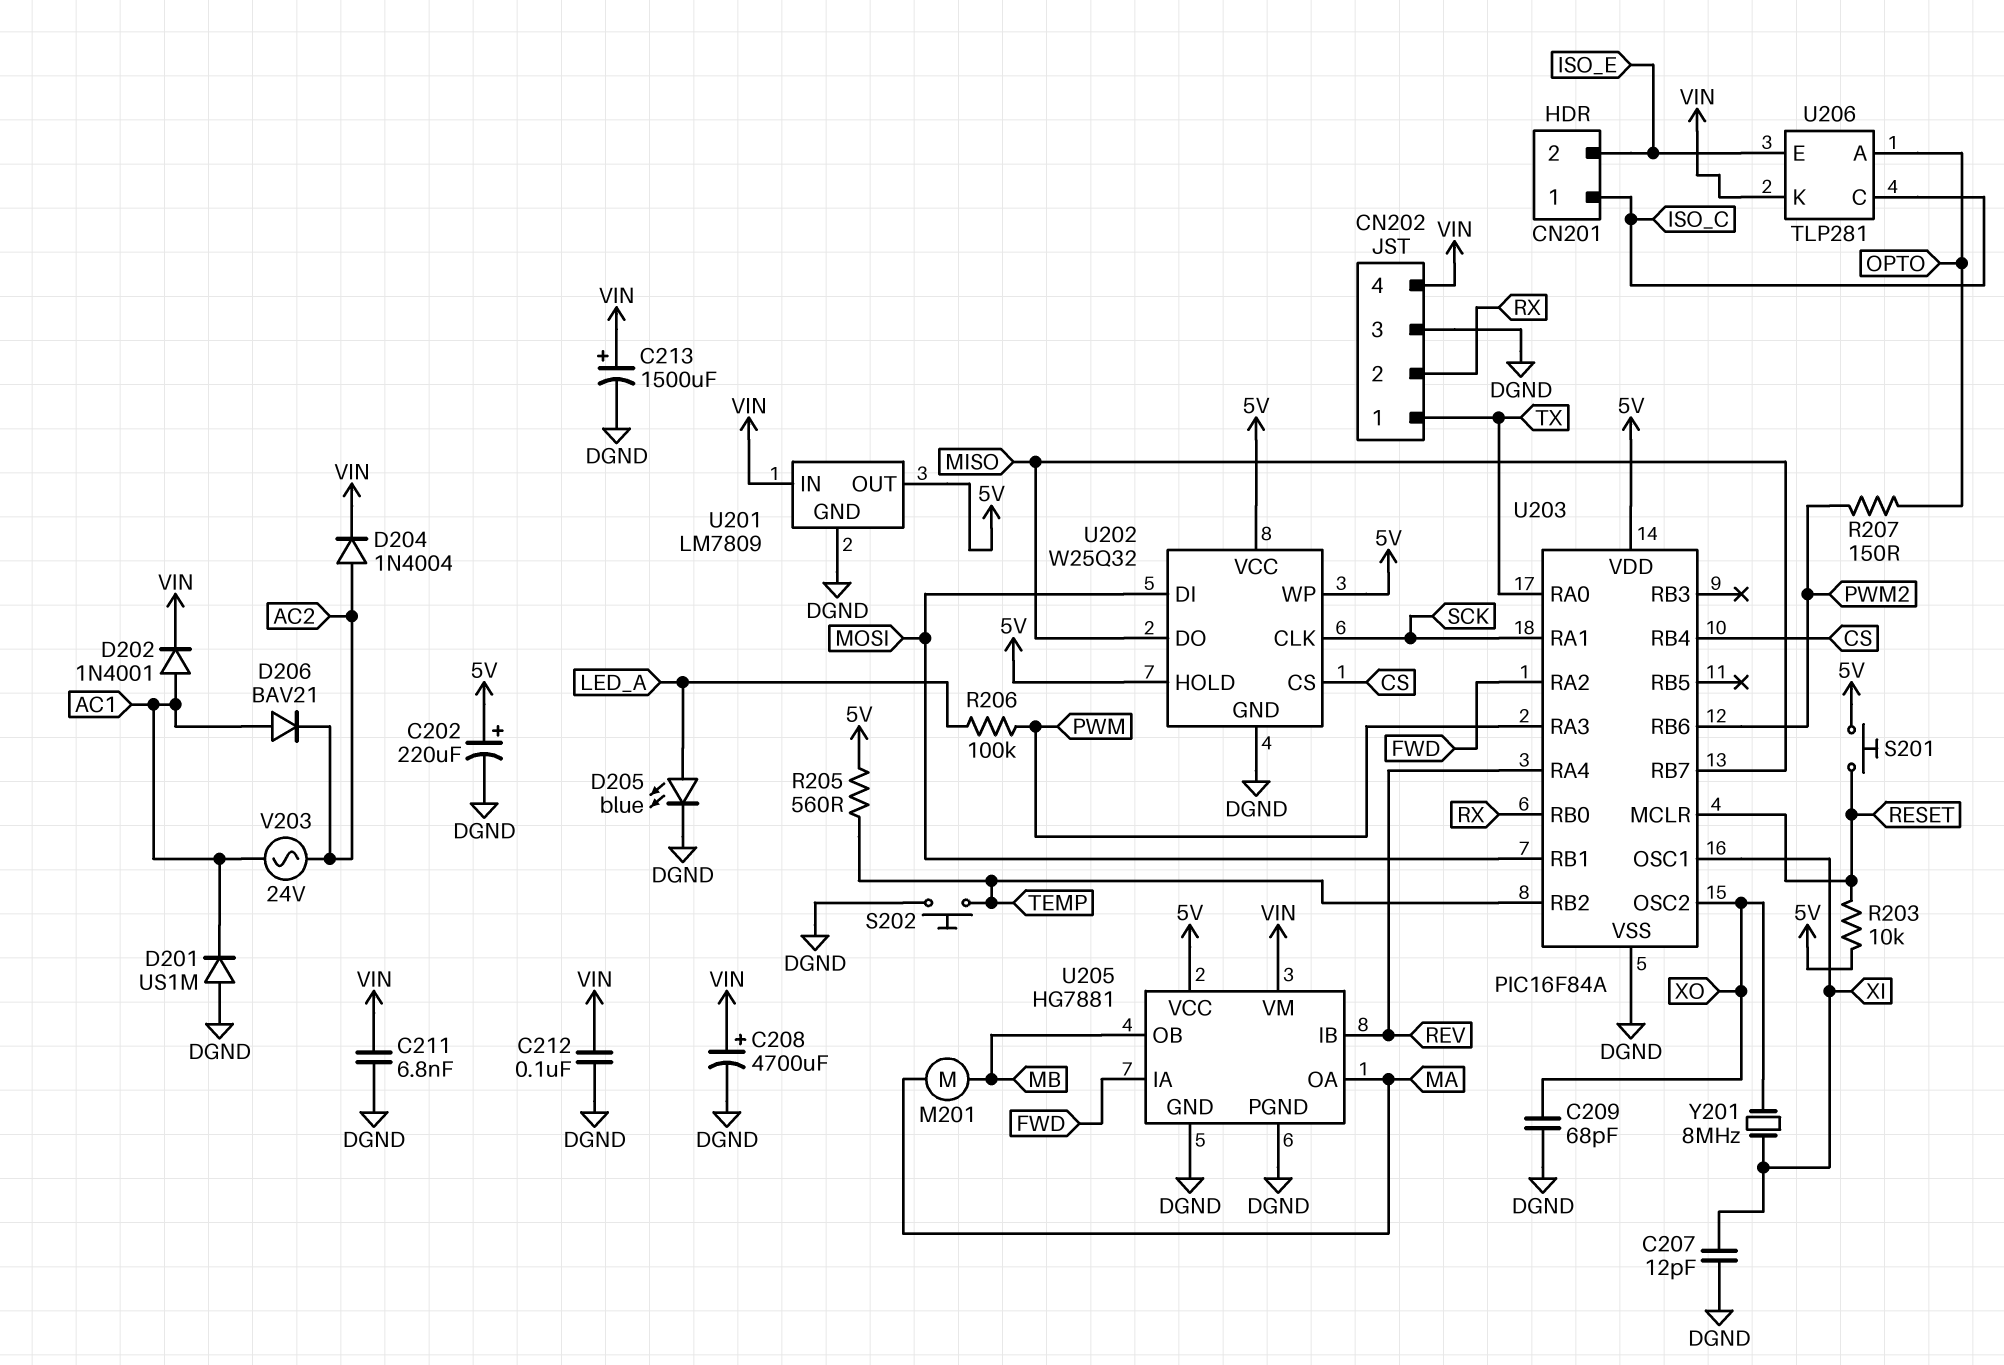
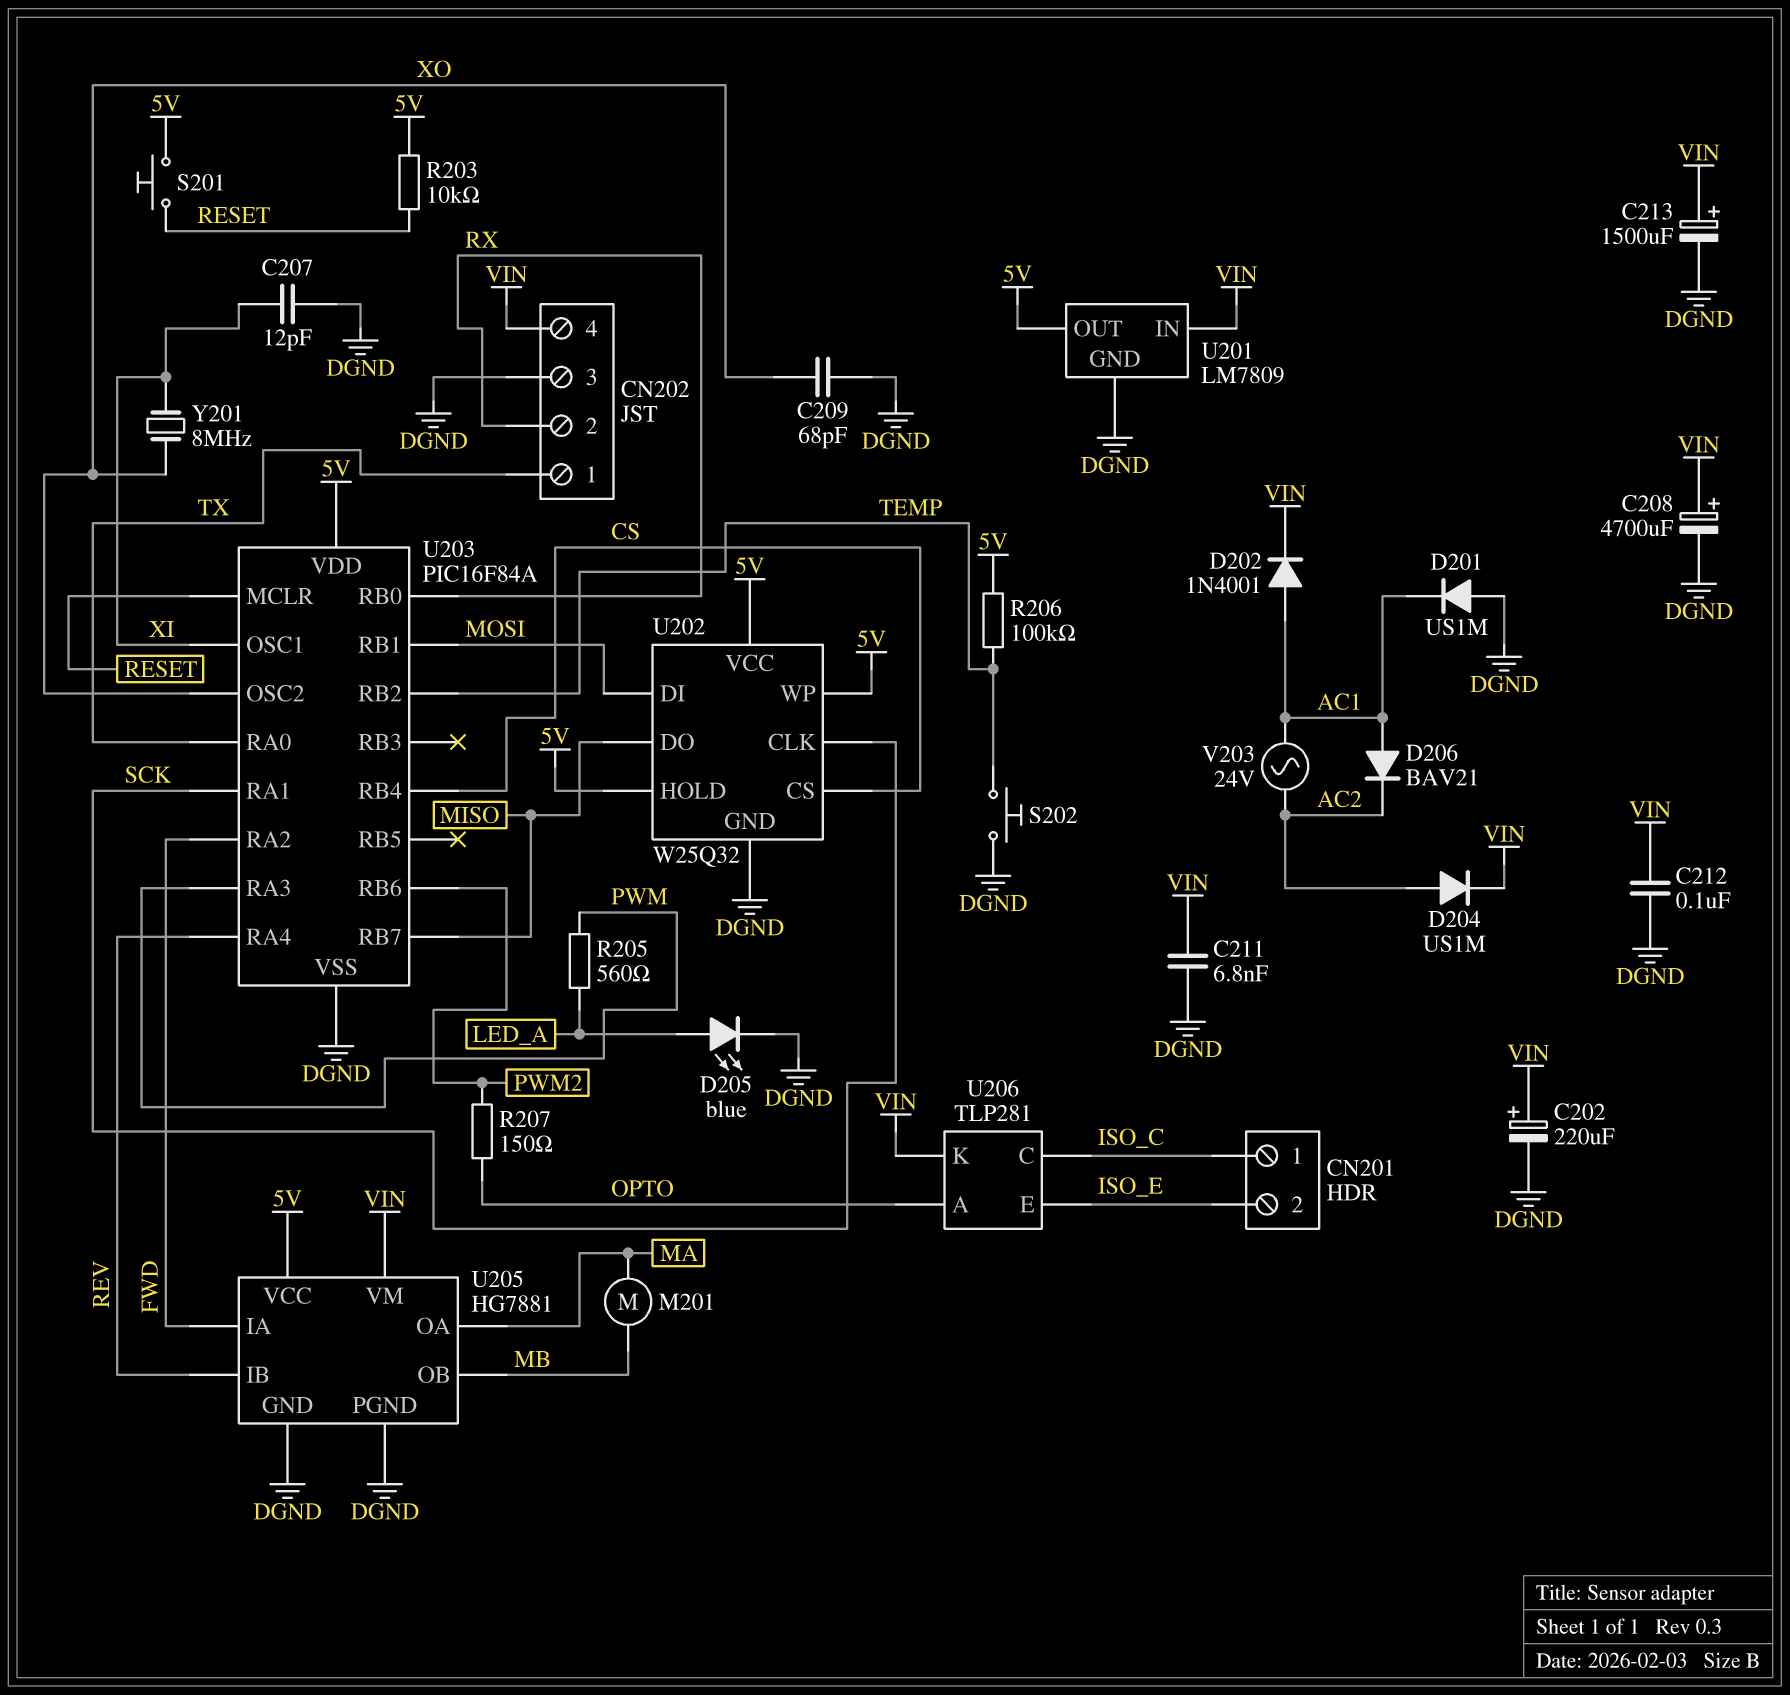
C202: 220uF (plus 5V, minus DGND) -> 220uF (plus VIN, minus DGND)
D204: diode 1N4004 (A AC2, K VIN) -> diode US1M (A AC2, K VIN)
R205: 560 (5V, TEMP) -> 560 (LED_A, PWM)
R206: 100k (LED_A, PWM) -> 100k (5V, TEMP)

